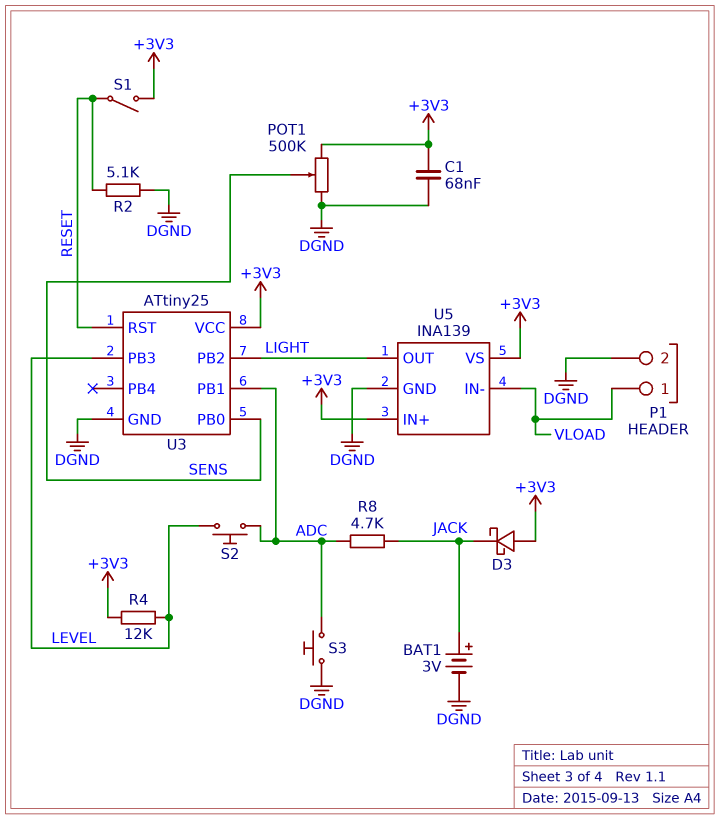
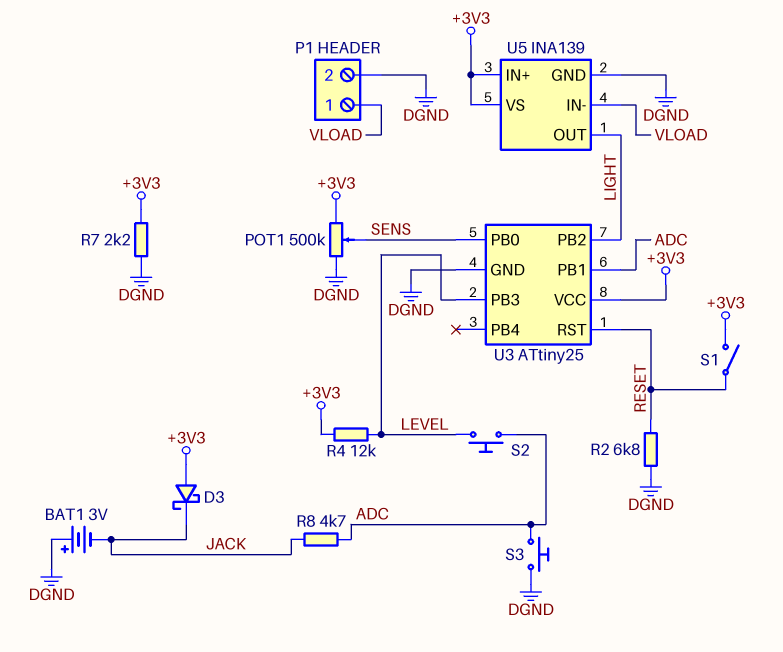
BAT1: 3V (plus JACK, minus DGND) -> 3V (plus DGND, minus JACK)
C1: 68nF (+3V3, DGND) -> none
R2: 5.1k (DGND, RESET) -> 6.8k (DGND, RESET)
R7: none -> 2.2k (+3V3, DGND)

